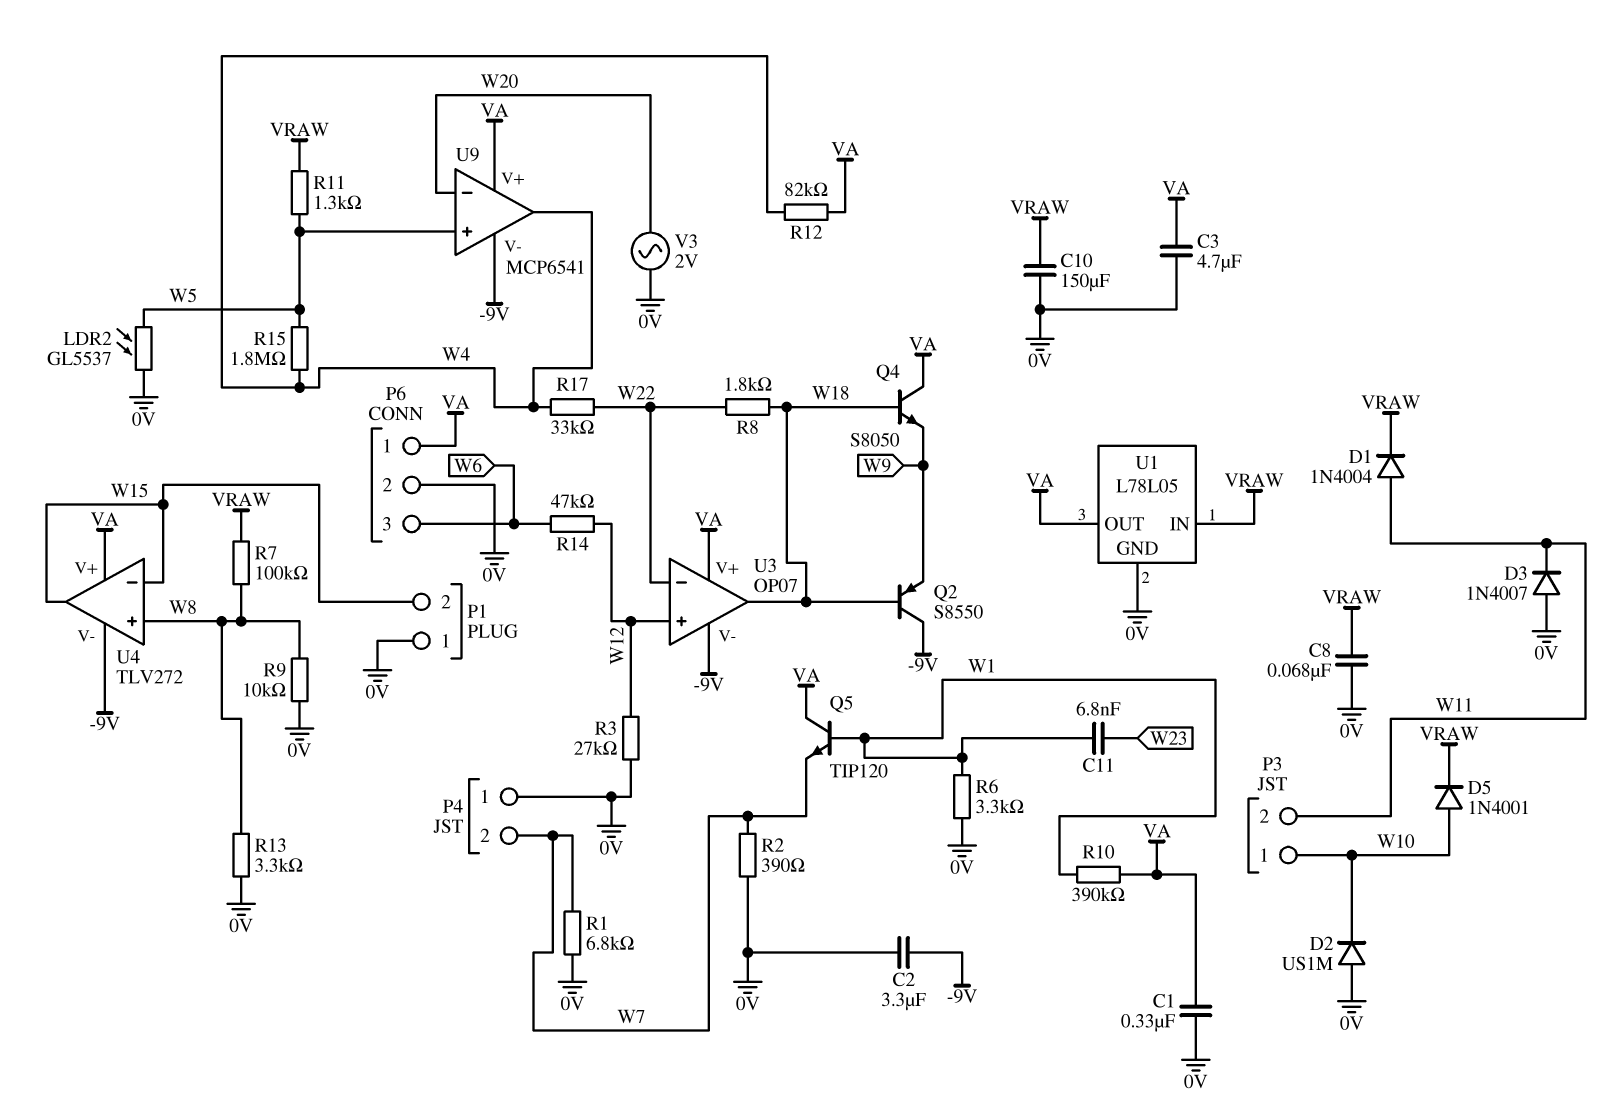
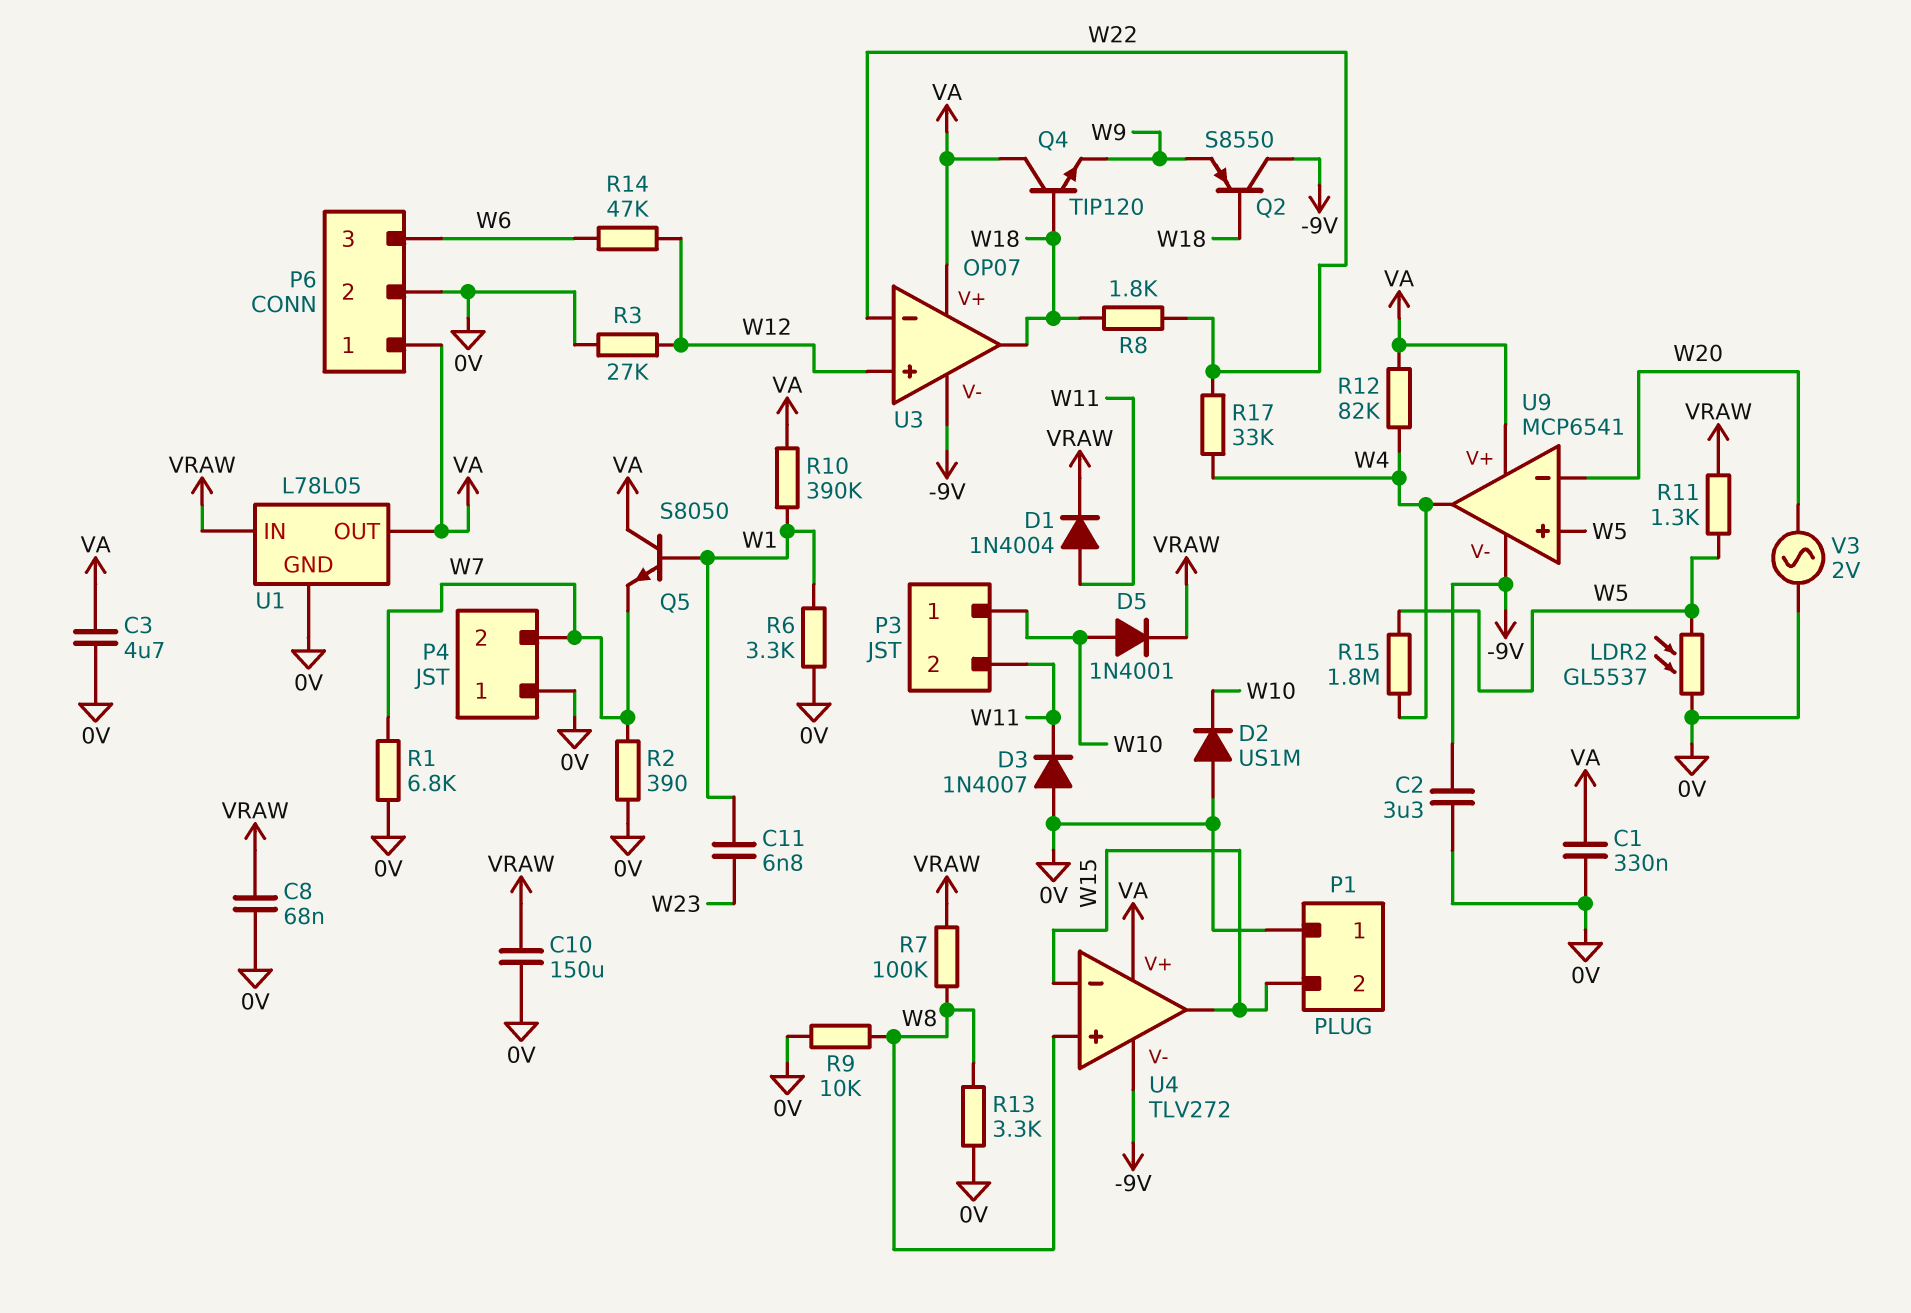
Q4: NPN S8050 (B W18, C VA, E W9) -> NPN TIP120 (B W18, C VA, E W9)
Q5: NPN TIP120 (B W1, C VA, E W7) -> NPN S8050 (B W1, C VA, E W7)

